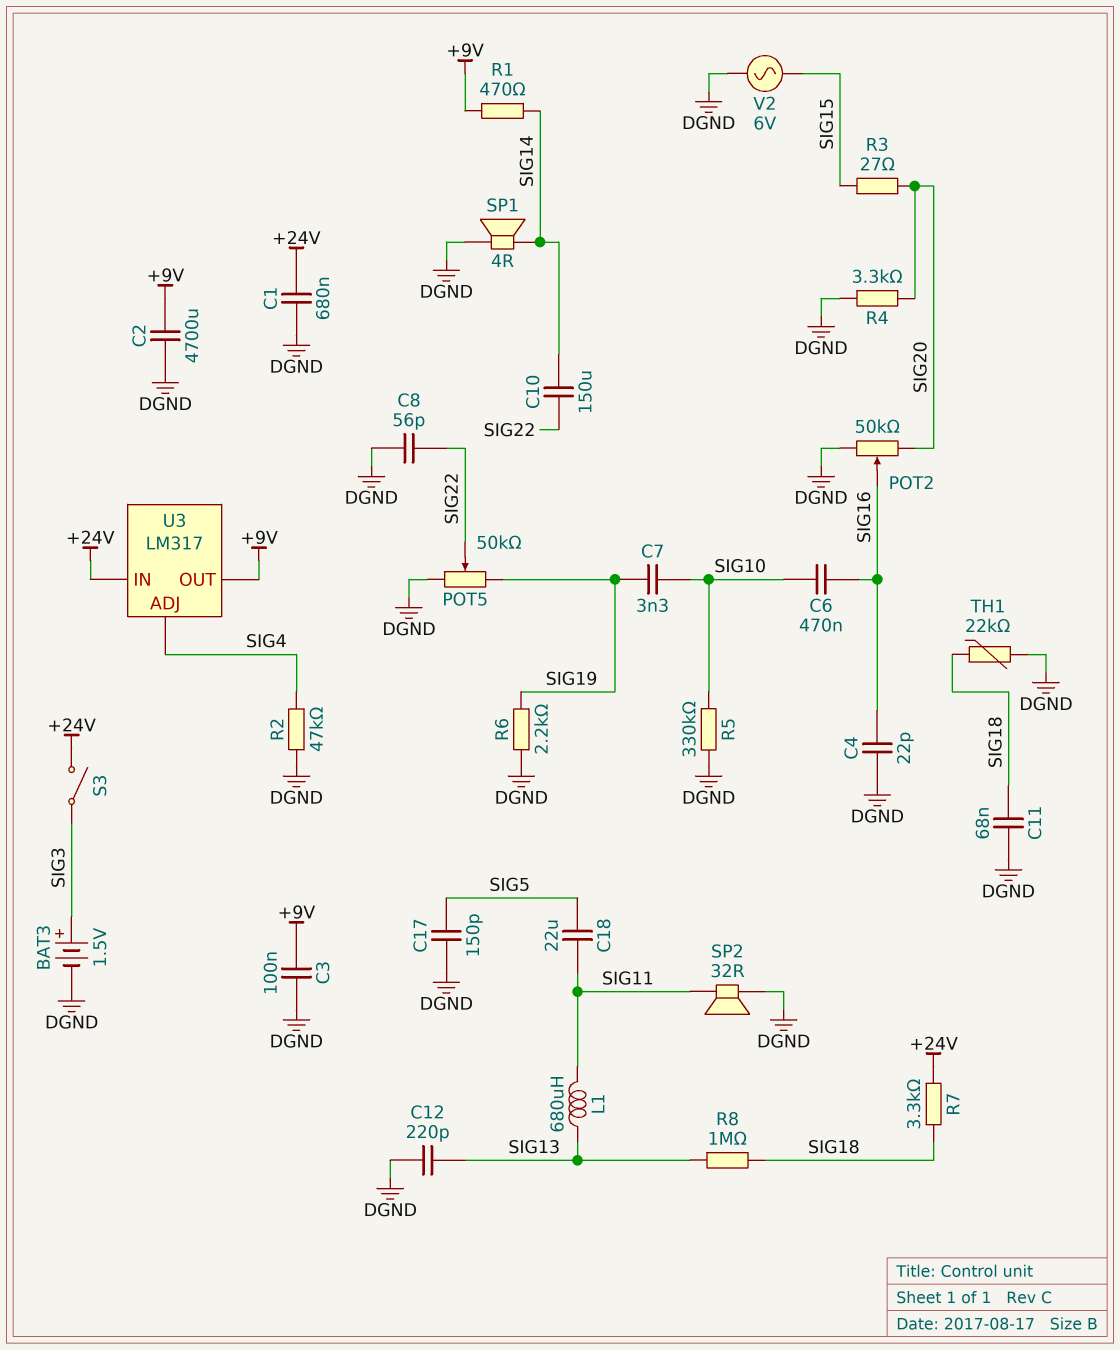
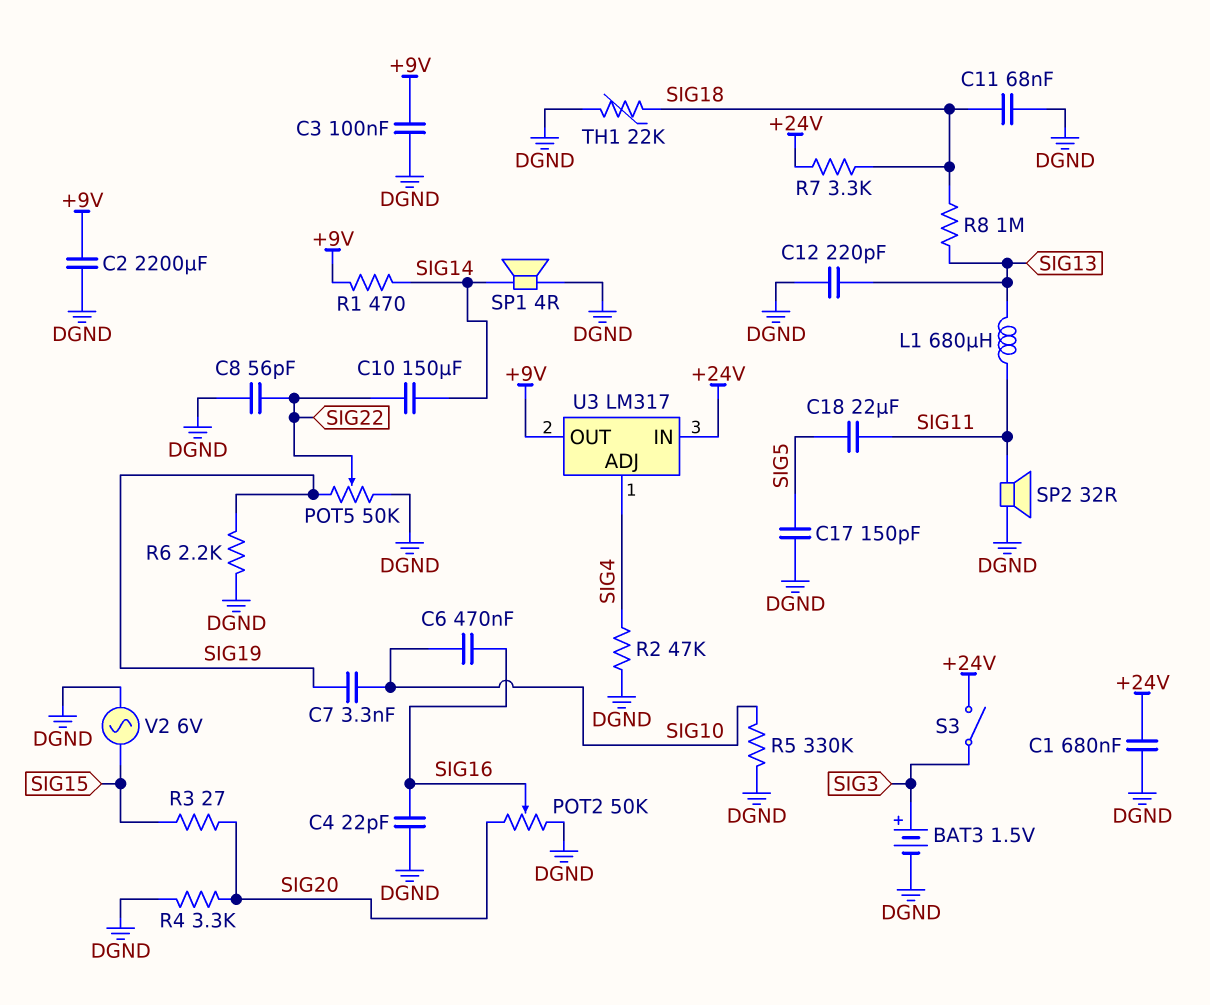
C2: 4700uF (+9V, DGND) -> 2200uF (+9V, DGND)

